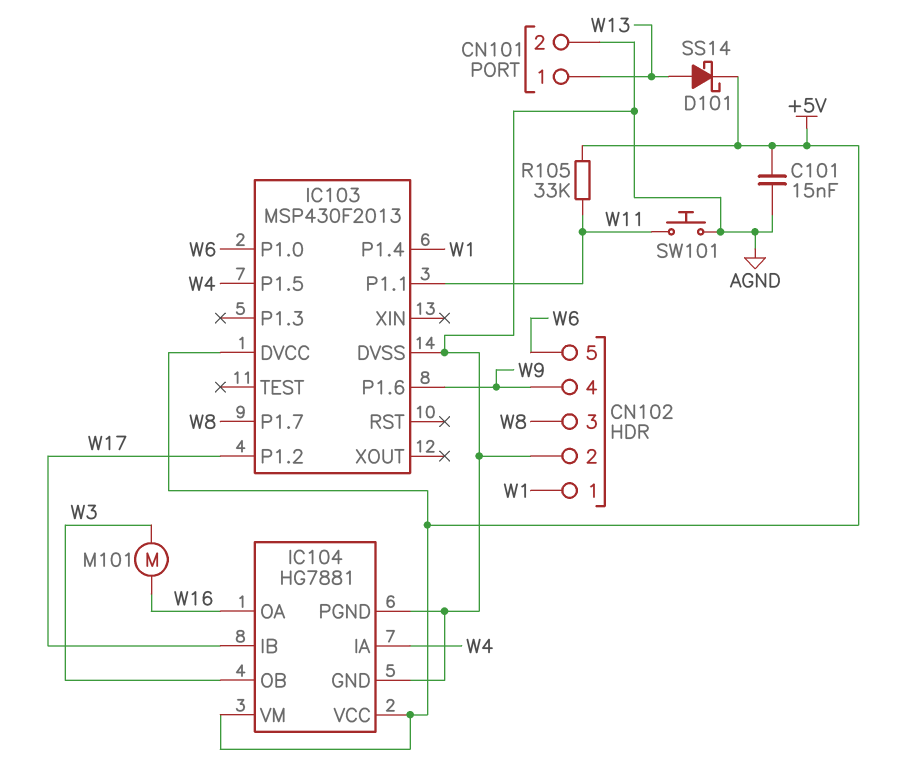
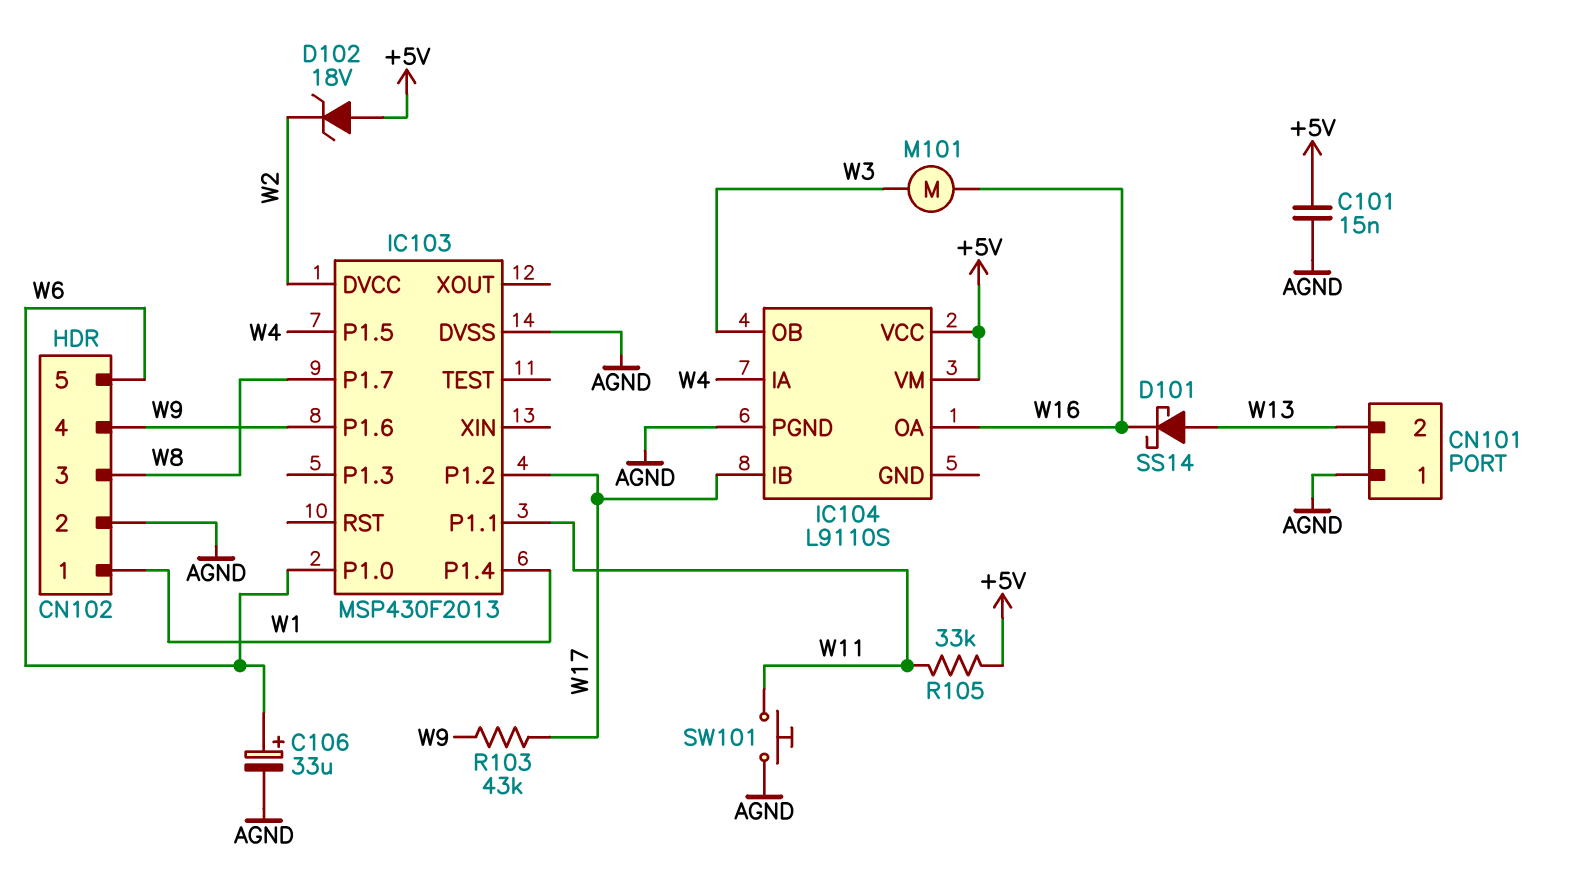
C106: none -> 33uF (plus W6, minus AGND)
CN101 pin 1: W13 -> AGND
CN101 pin 2: AGND -> W13
D101: schottky SS14 (A W13, K +5V) -> schottky SS14 (A W13, K W16)
D102: none -> zener 18V (A +5V, K W2)
IC103 pin DVCC: +5V -> W2
IC104: HG7881 -> L9110S
IC104 pin GND: AGND -> none
R103: none -> 43k (W9, W17)

